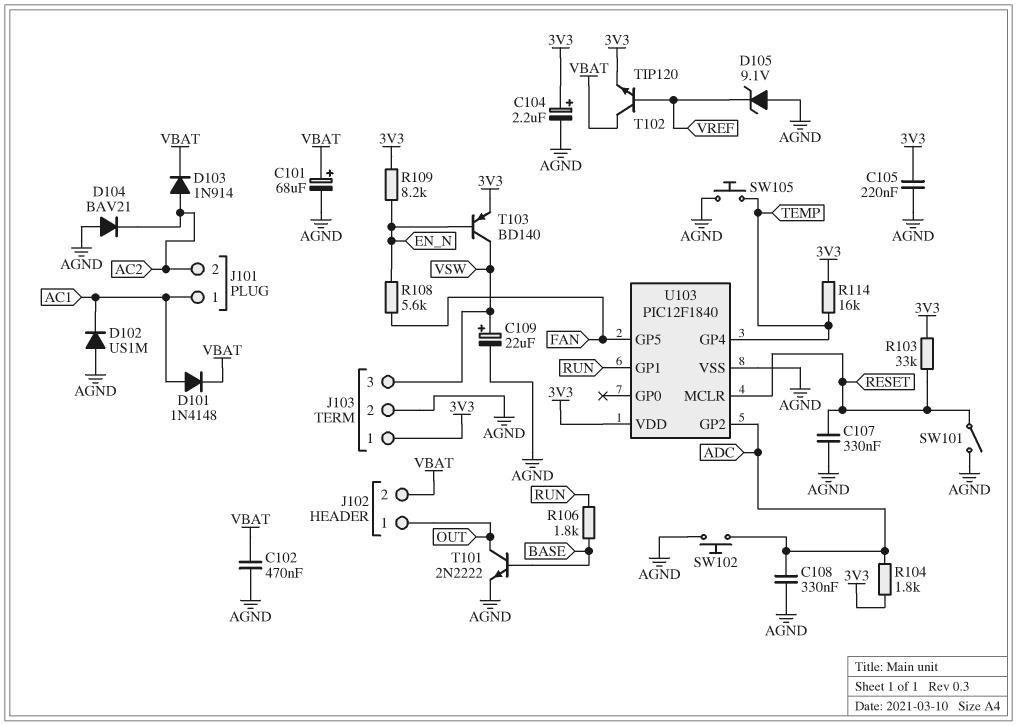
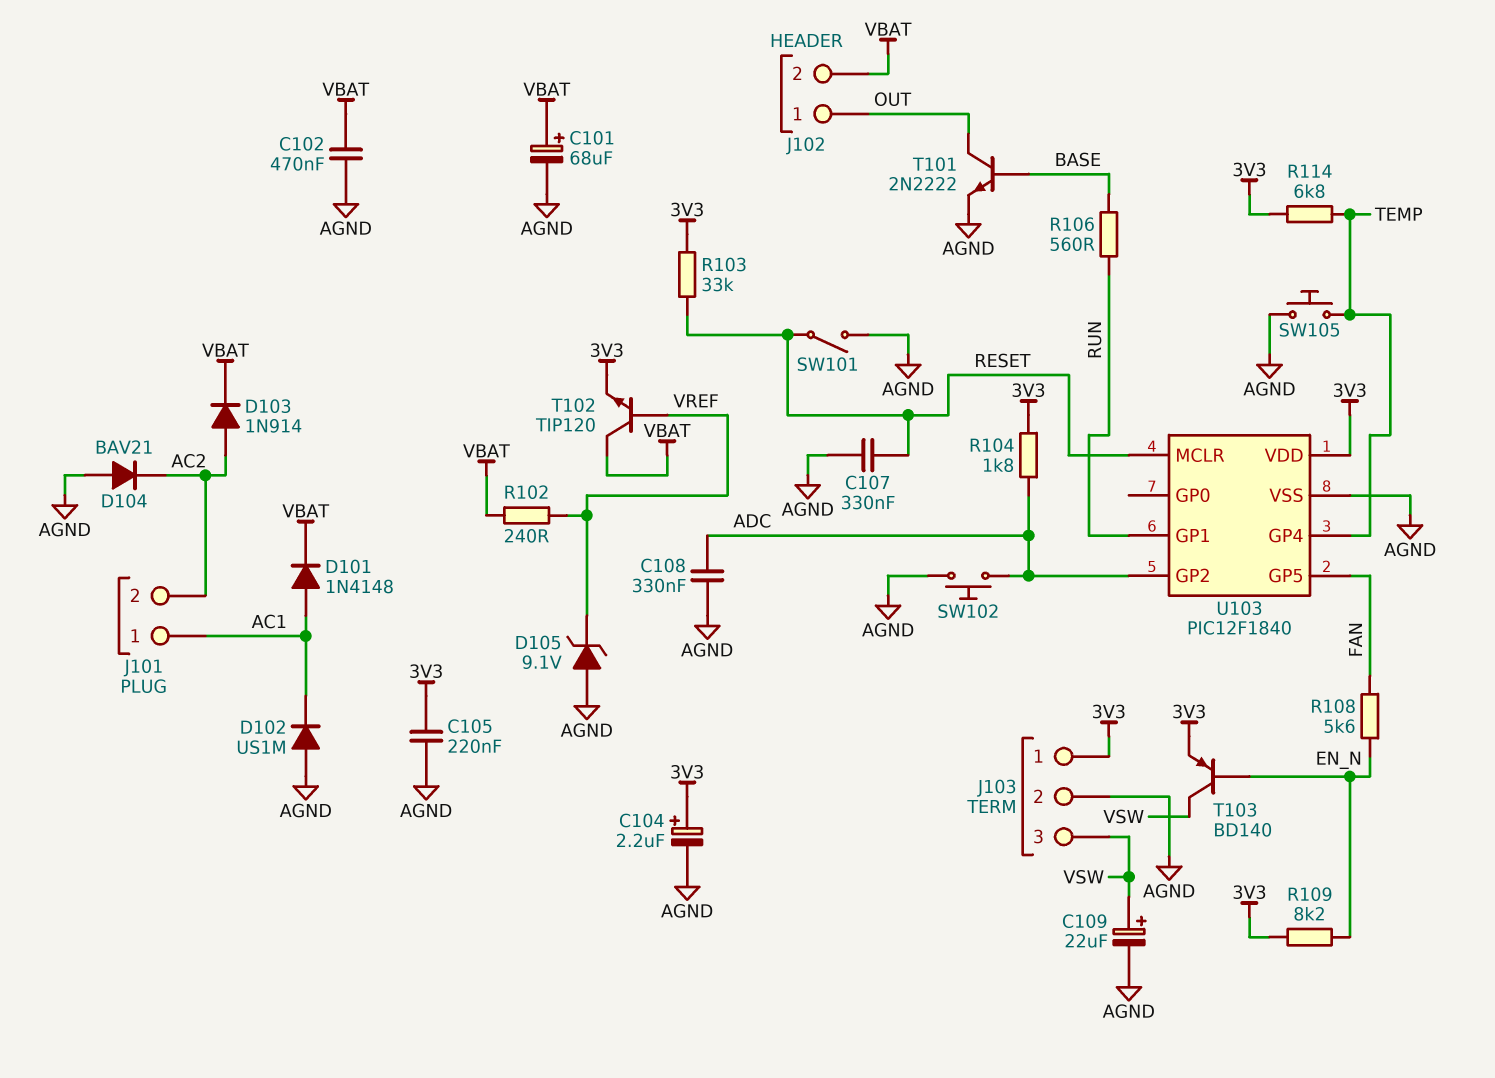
R102: none -> 240 (VBAT, VREF)
R106: 1.8k (BASE, RUN) -> 560 (BASE, RUN)
R114: 16k (3V3, TEMP) -> 6.8k (3V3, TEMP)

